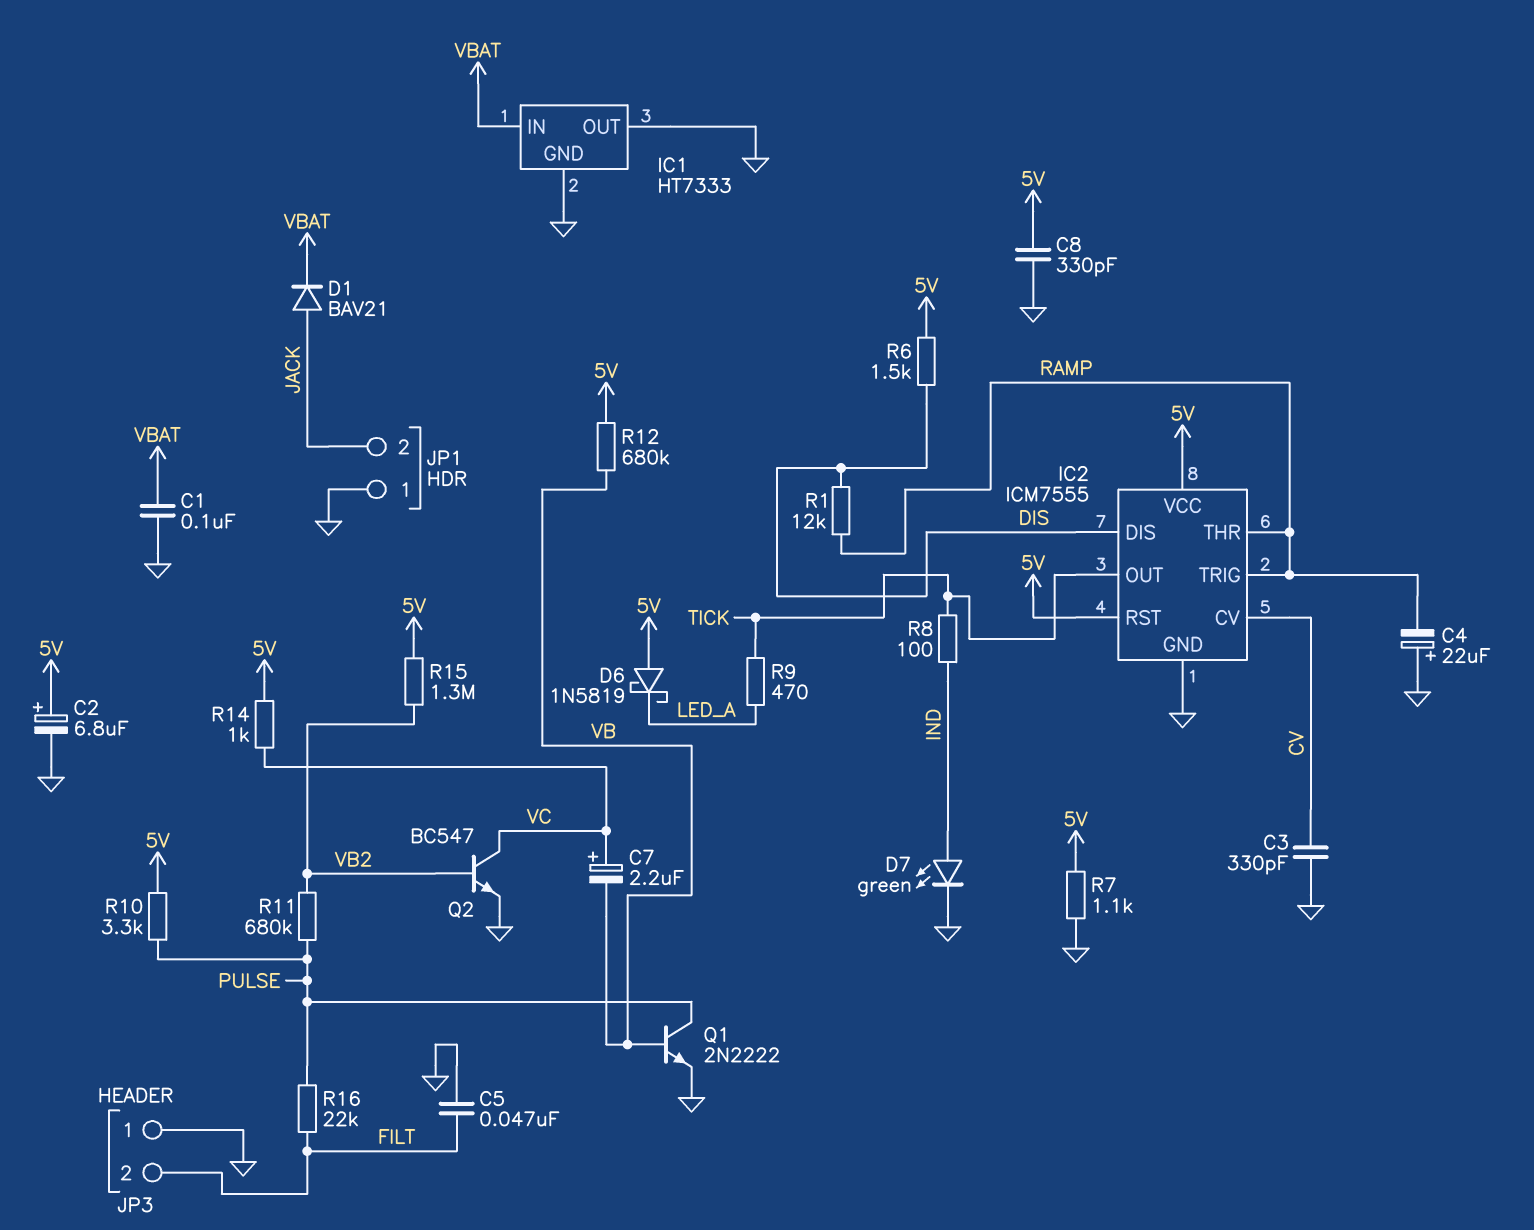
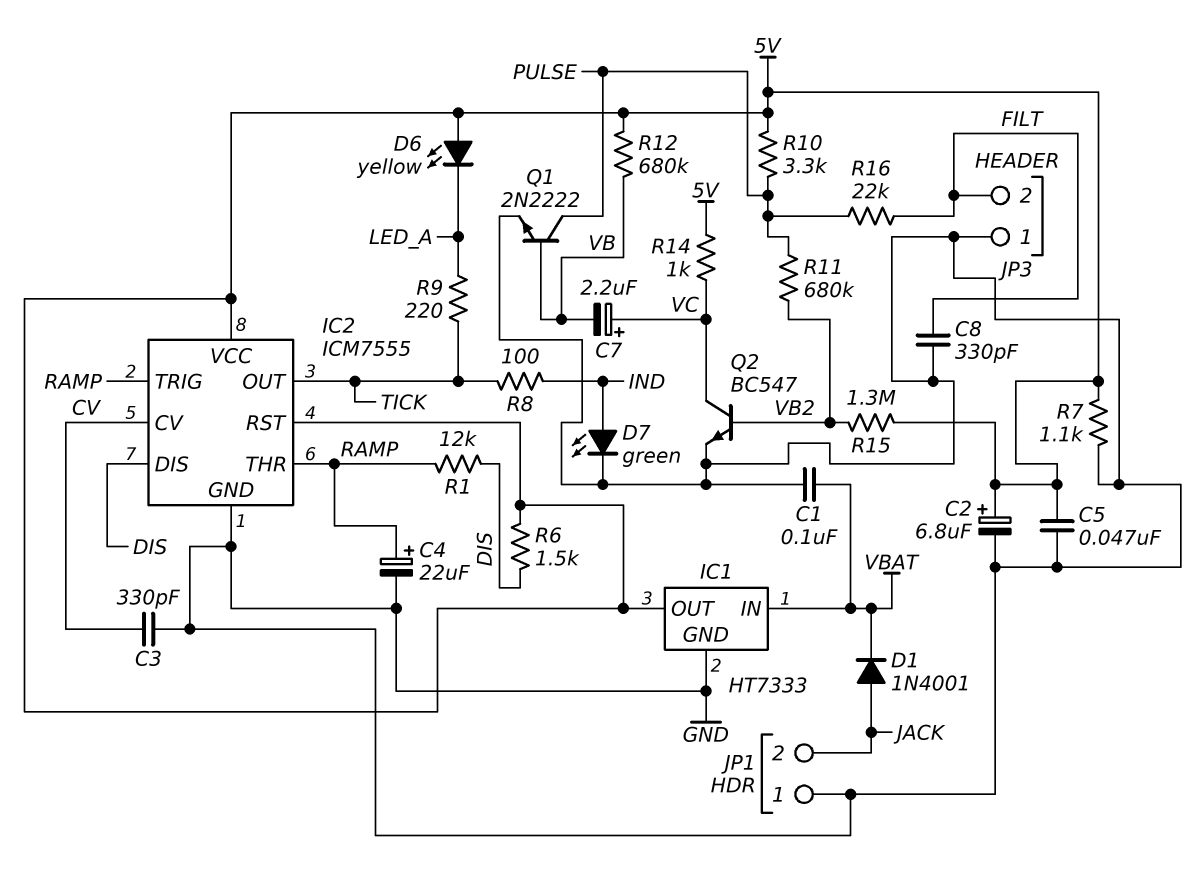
C4: 22uF (plus GND, minus RAMP) -> 22uF (plus RAMP, minus GND)
C5: 47nF (FILT, GND) -> 47nF (5V, GND)
C8: 330pF (5V, GND) -> 330pF (FILT, GND)
D1: diode BAV21 (A JACK, K VBAT) -> diode 1N4001 (A JACK, K VBAT)
D6: schottky 1N5819 (A 5V, K LED_A) -> LED yellow (A 5V, K LED_A)
IC1 pin OUT: GND -> 5V
R9: 470 (LED_A, TICK) -> 220 (LED_A, TICK)

